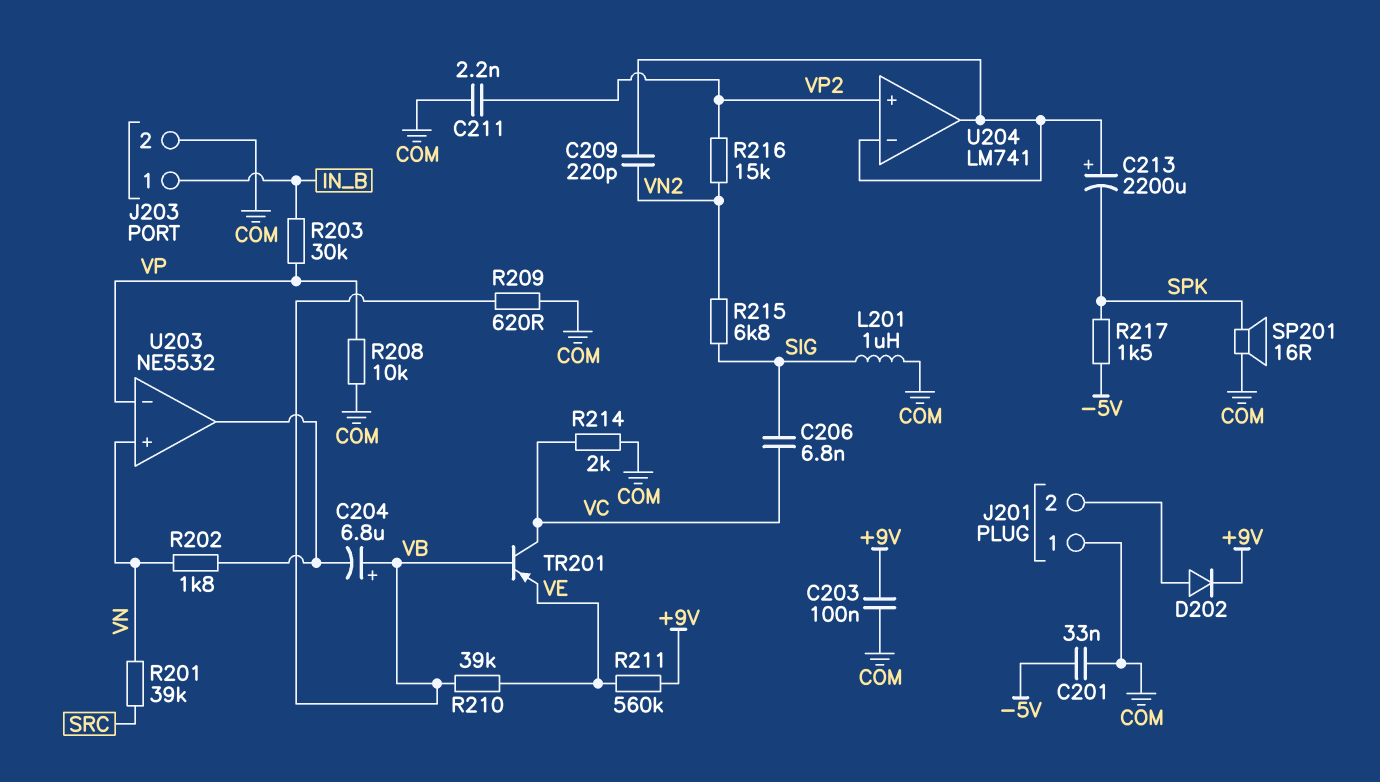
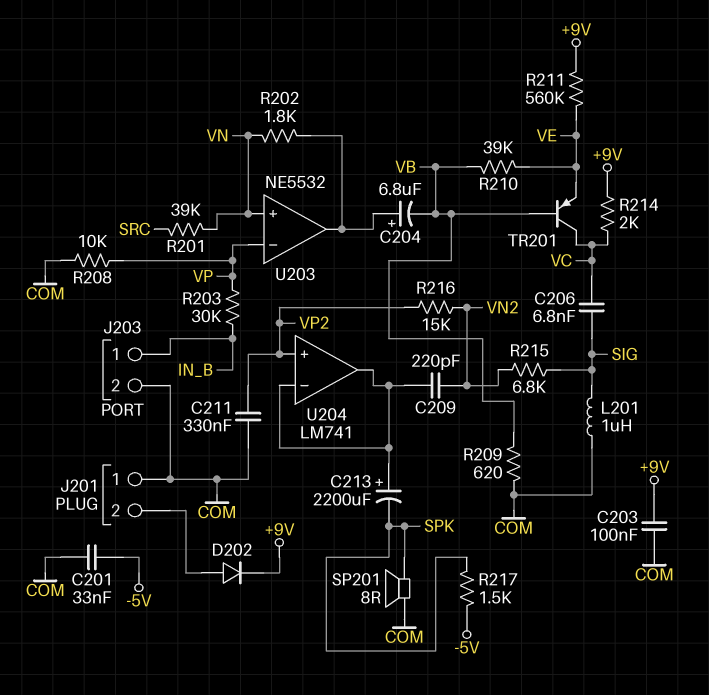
C204: 6.8uF (plus VB, minus U203/out) -> 6.8uF (plus U203/out, minus VB)
C211: 2.2nF (COM, VP2) -> 330nF (COM, VP2)
R214: 2k (COM, VC) -> 2k (+9V, VC)
SP201: speaker 16R (COM, SPK) -> speaker 8R (COM, SPK)

